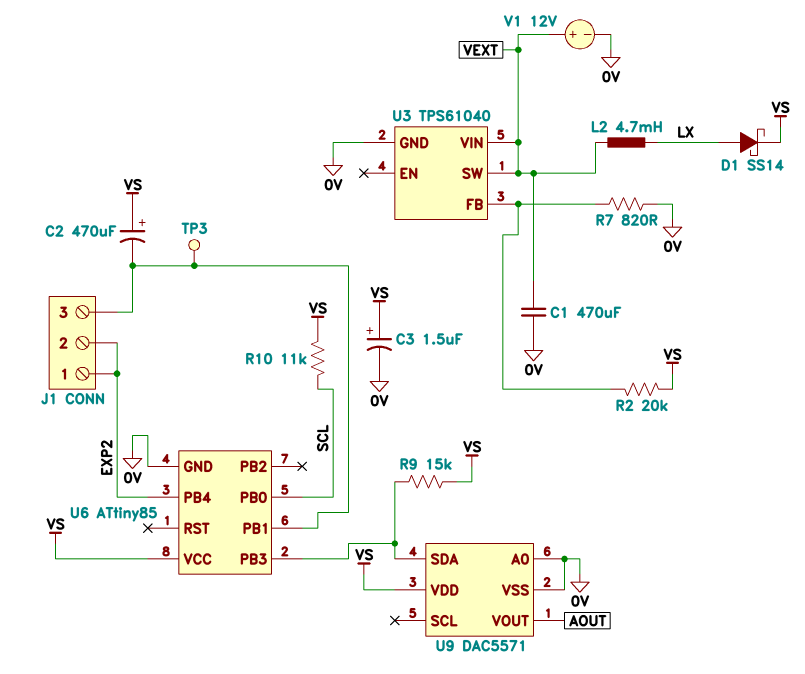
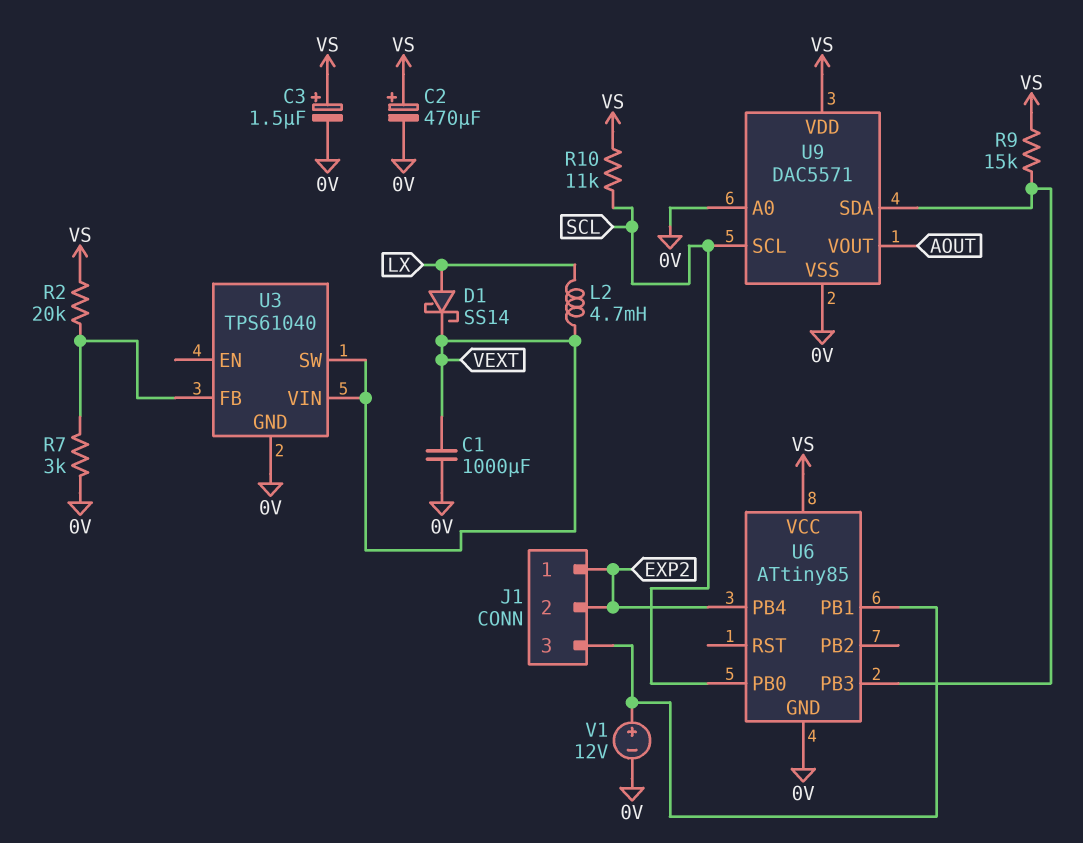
C1: 470uF (0V, VEXT) -> 1000uF (0V, VEXT)
C2: 470uF (plus VS, minus J1/3) -> 470uF (plus VS, minus 0V)
D1: schottky SS14 (A LX, K VS) -> schottky SS14 (A LX, K VEXT)
R7: 820 (0V, U3/FB) -> 3k (0V, U3/FB)
TP3: test point (J1/3) -> none
U9 pin SCL: none -> SCL
V1: 12V (plus VEXT, minus 0V) -> 12V (plus J1/3, minus 0V)

